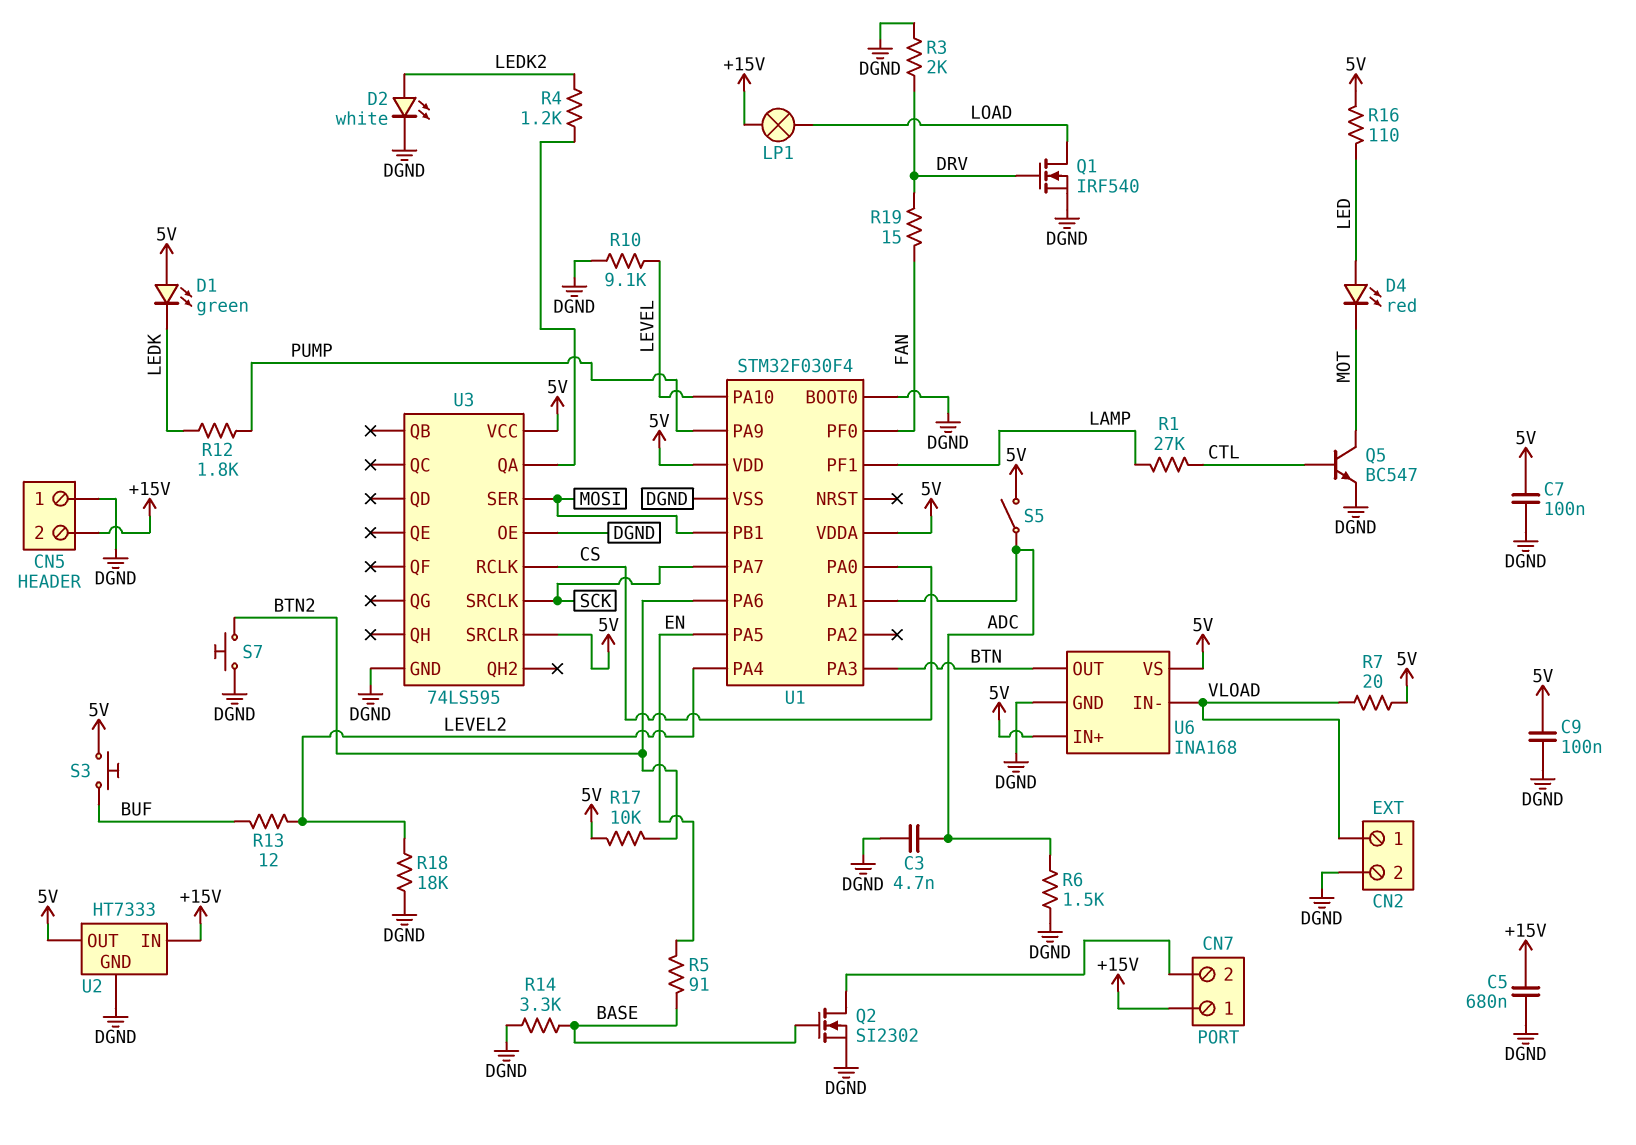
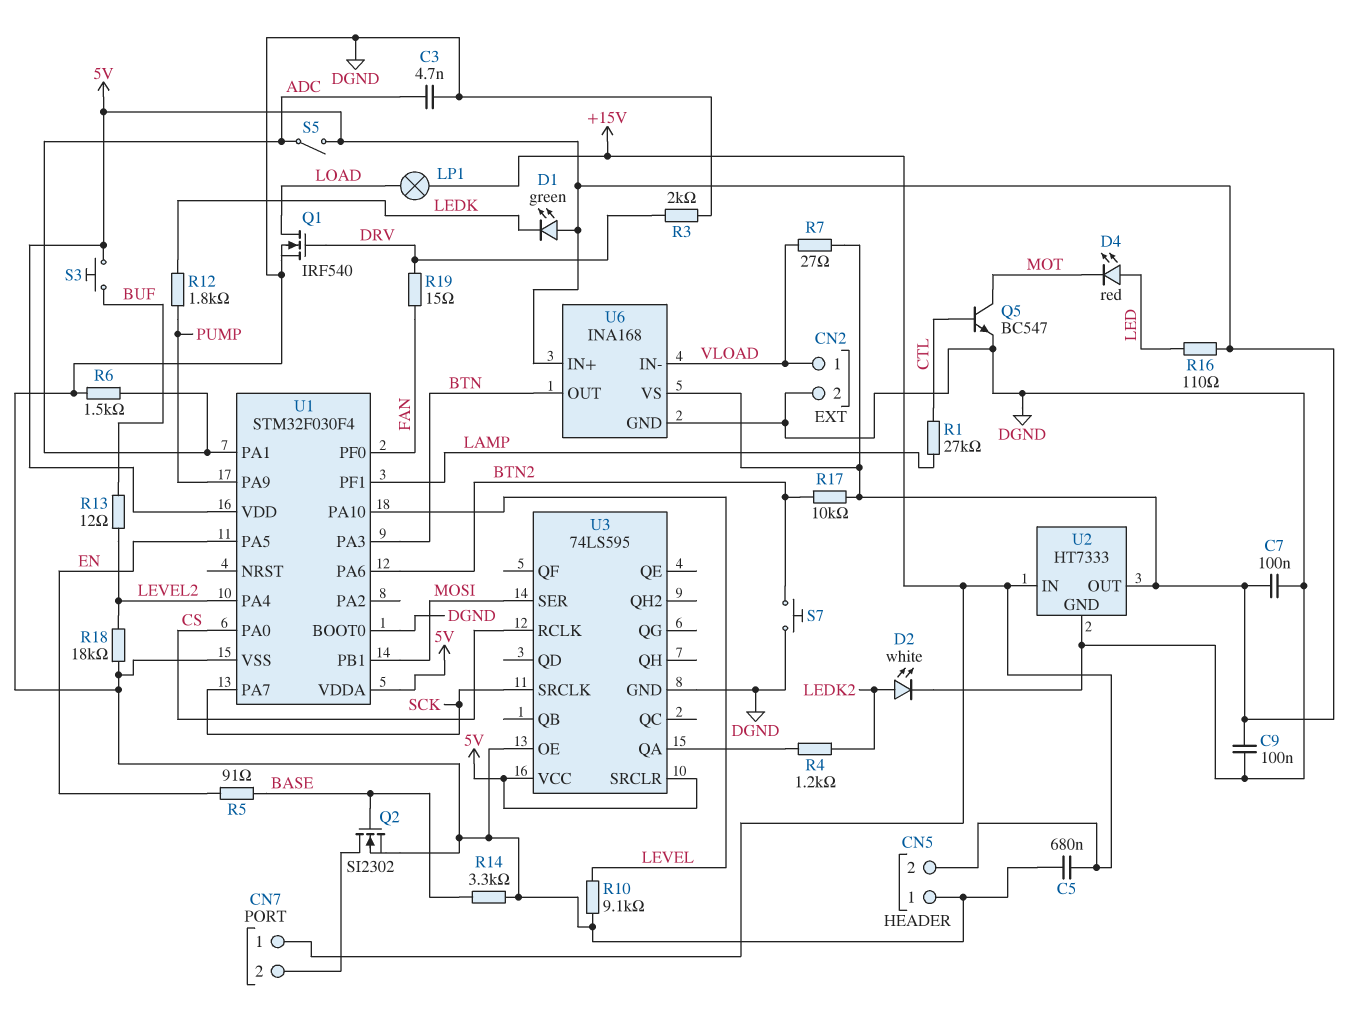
R7: 20 (5V, VLOAD) -> 27 (5V, VLOAD)

